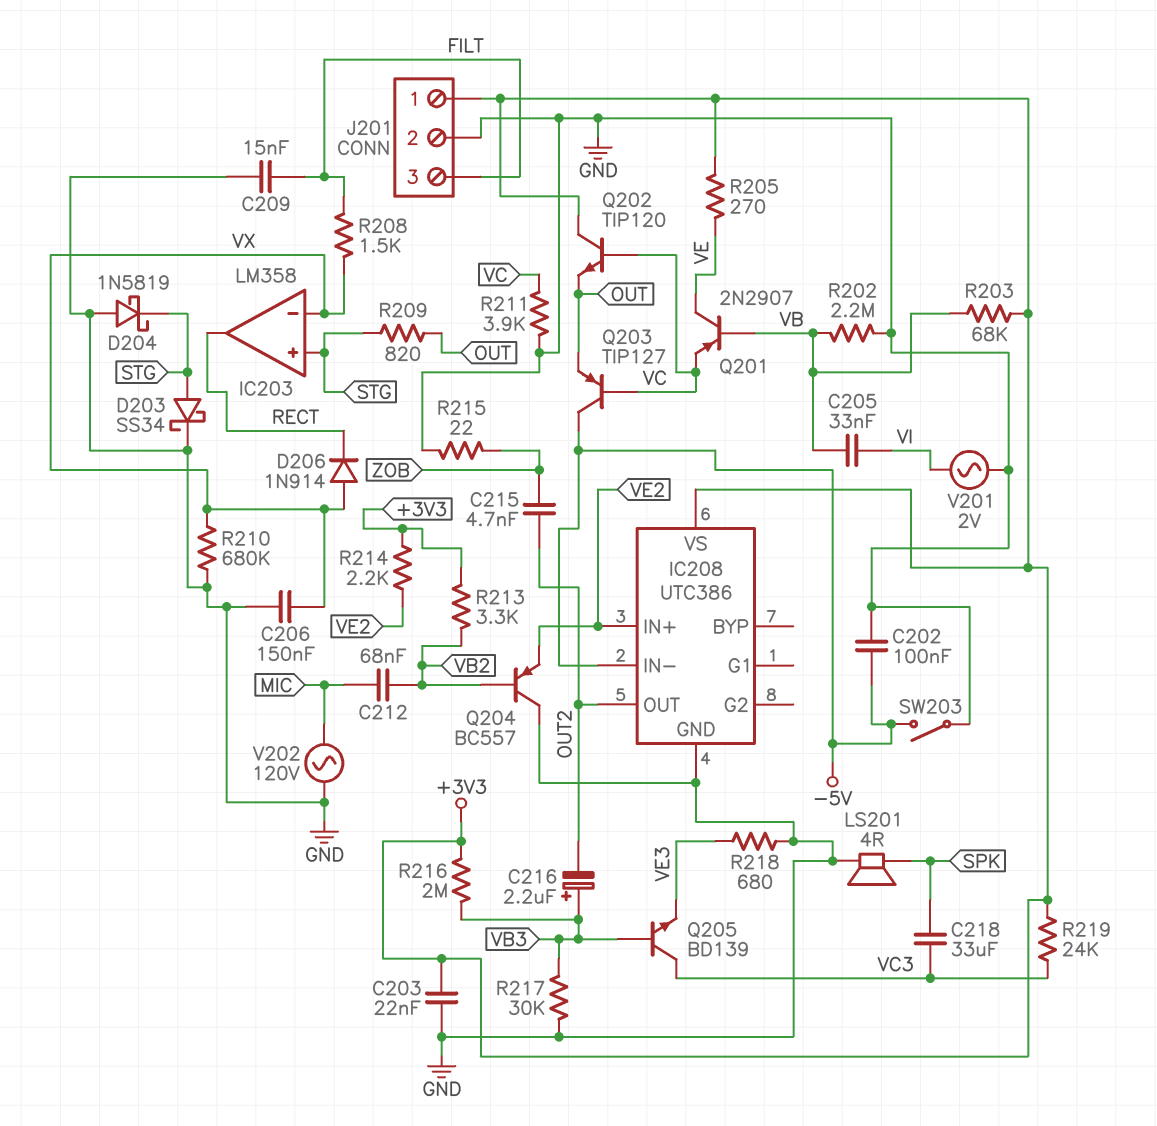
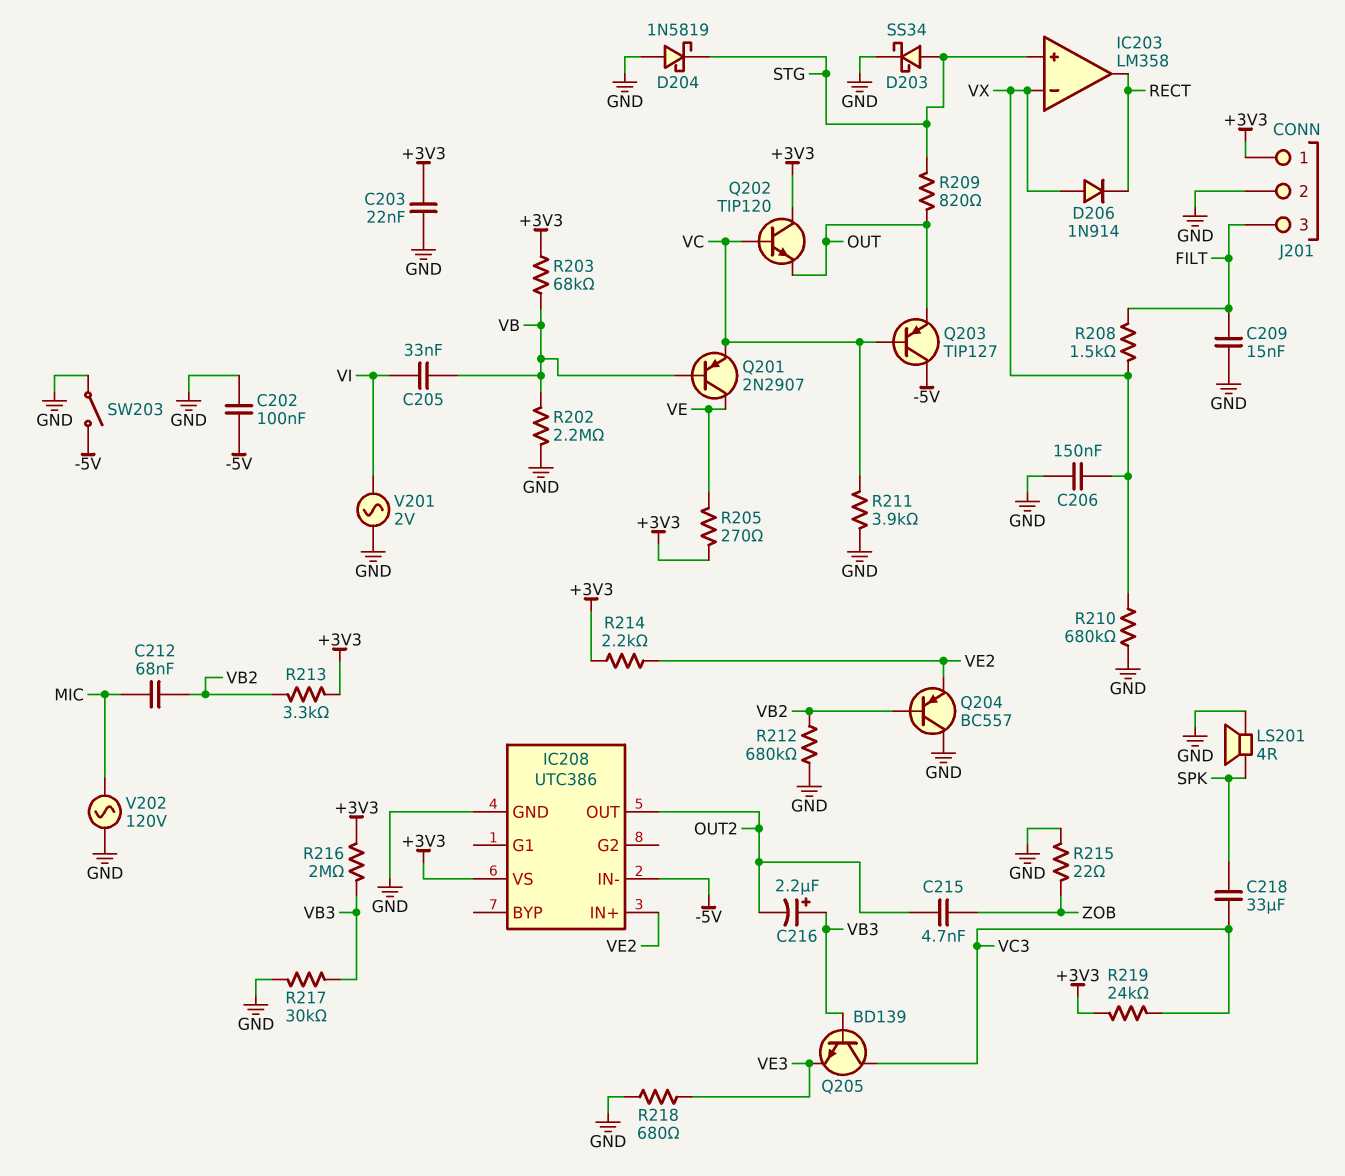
R212: none -> 680k (GND, VB2)

